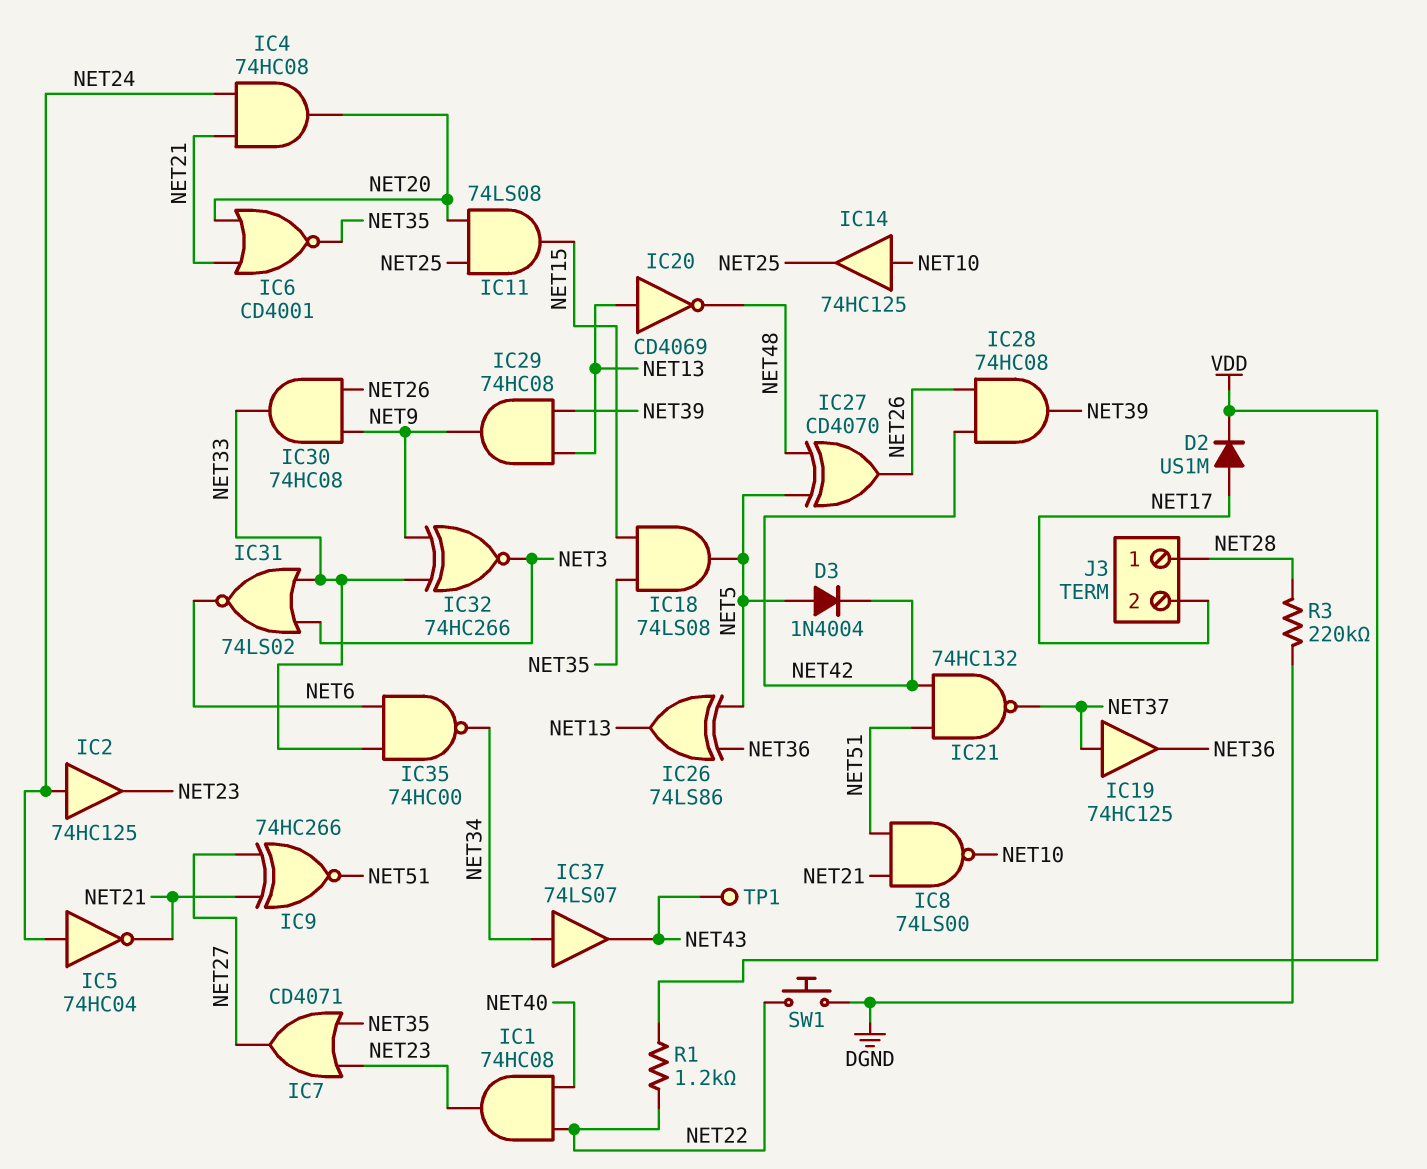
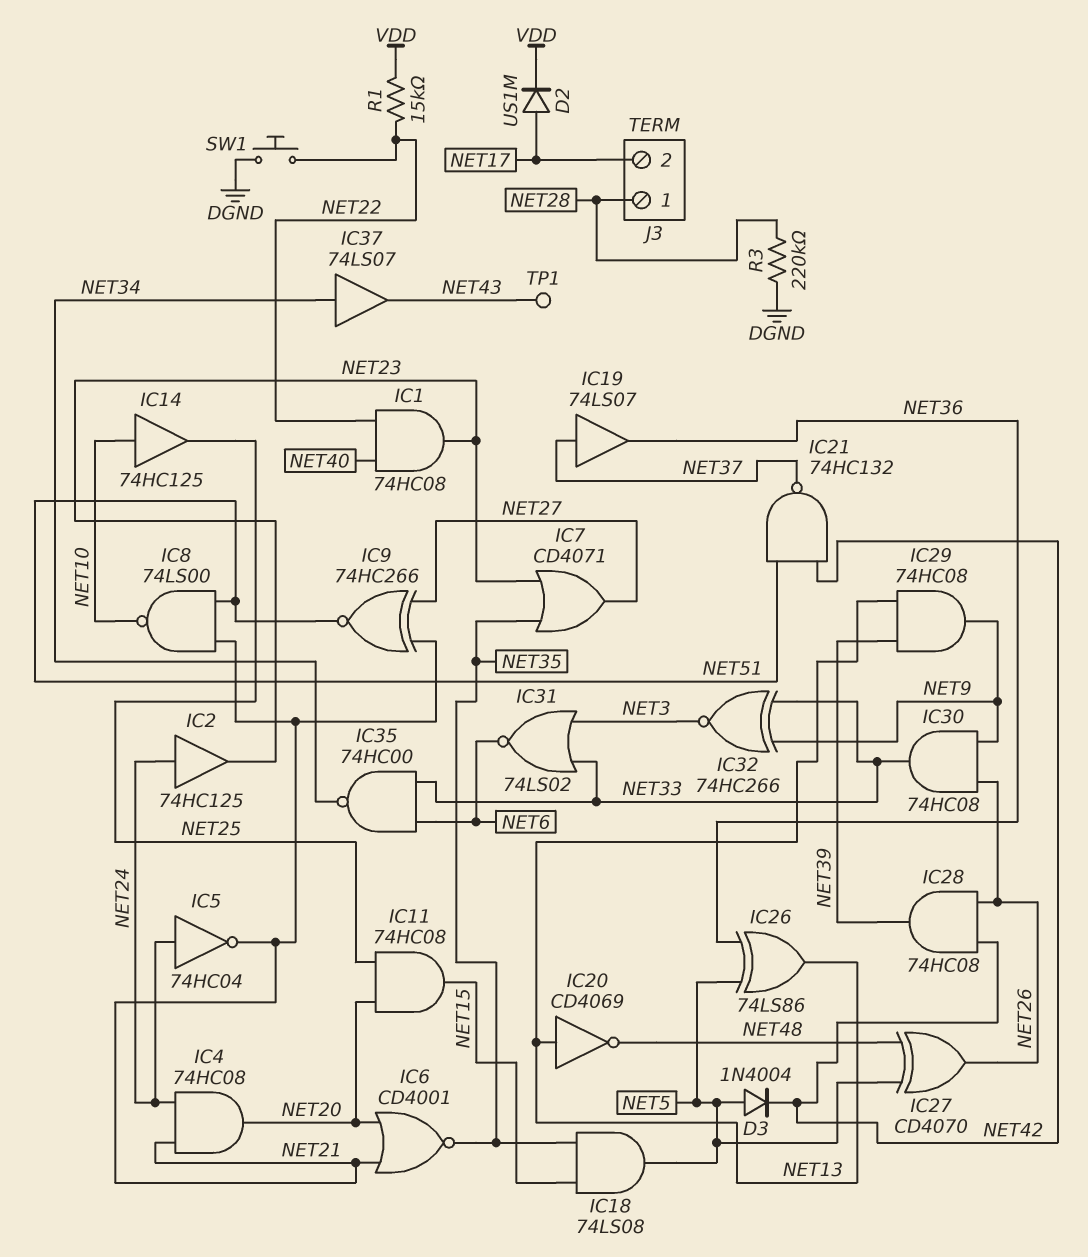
IC11: AND 74LS08 (in NET20, in NET25, out NET15) -> AND 74HC08 (in NET20, in NET25, out NET15)
IC19: buffer 74HC125 (in NET37, out NET36) -> buffer 74LS07 (in NET37, out NET36)
R1: 1.2k (NET22, VDD) -> 15k (NET22, VDD)

